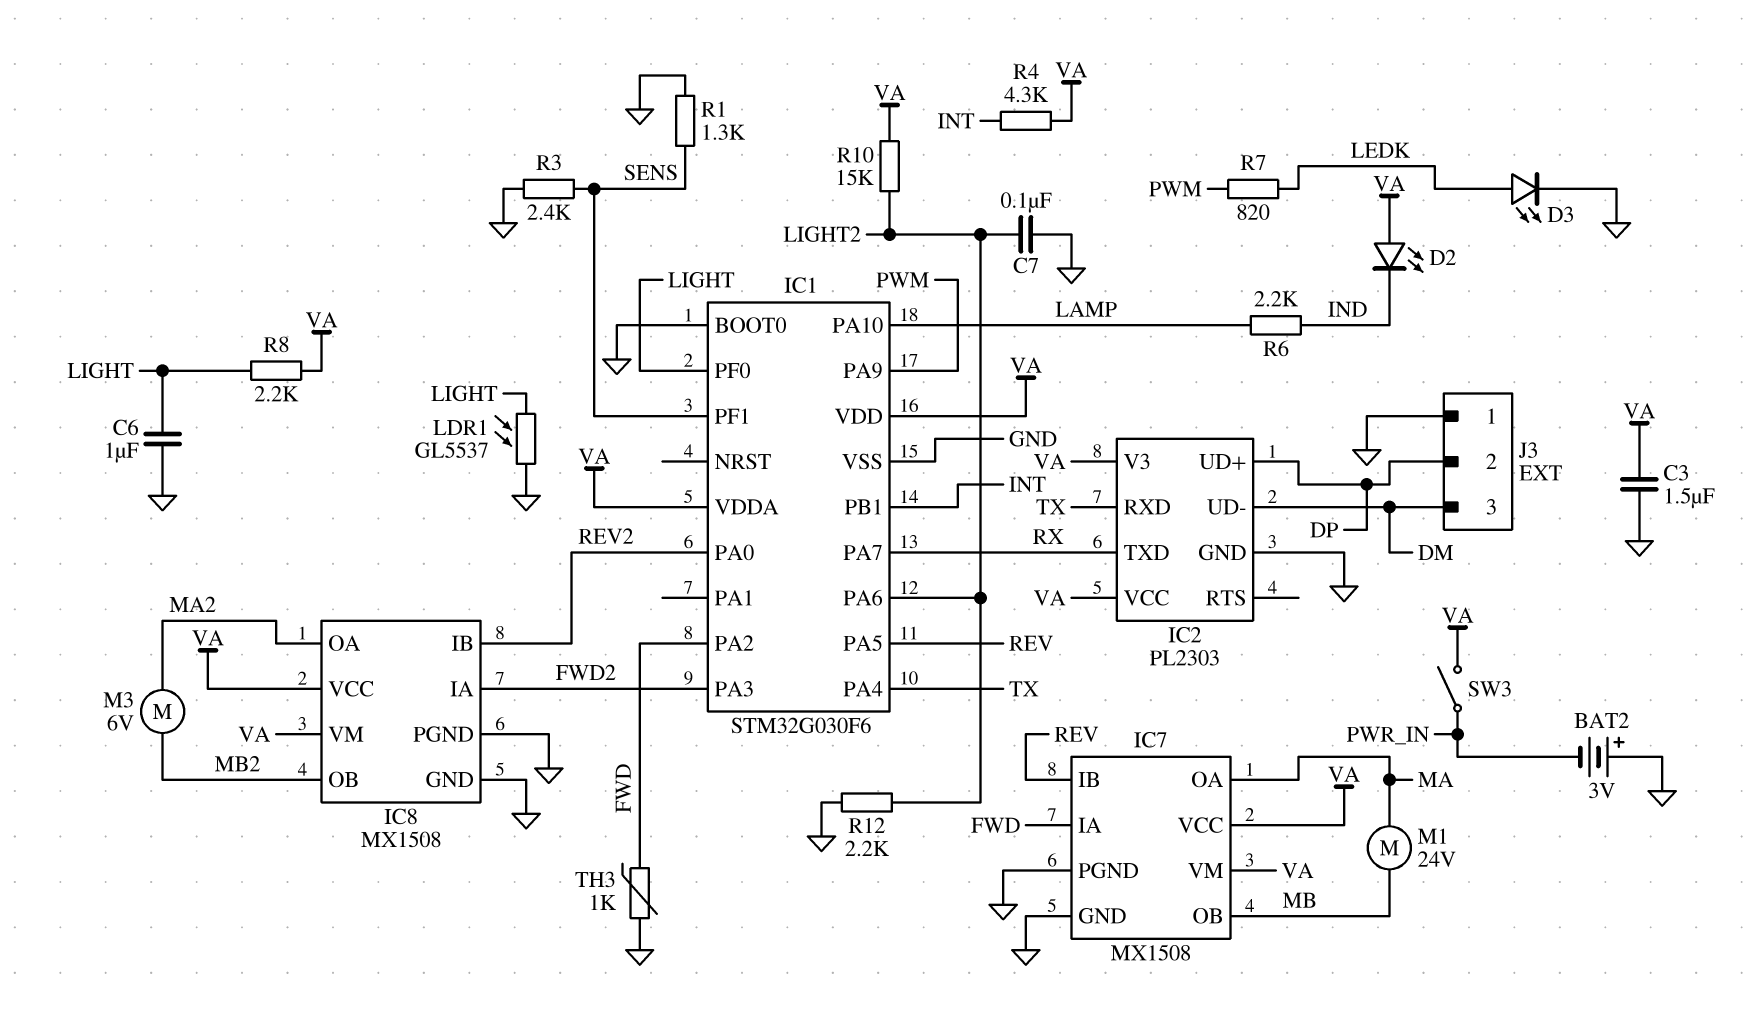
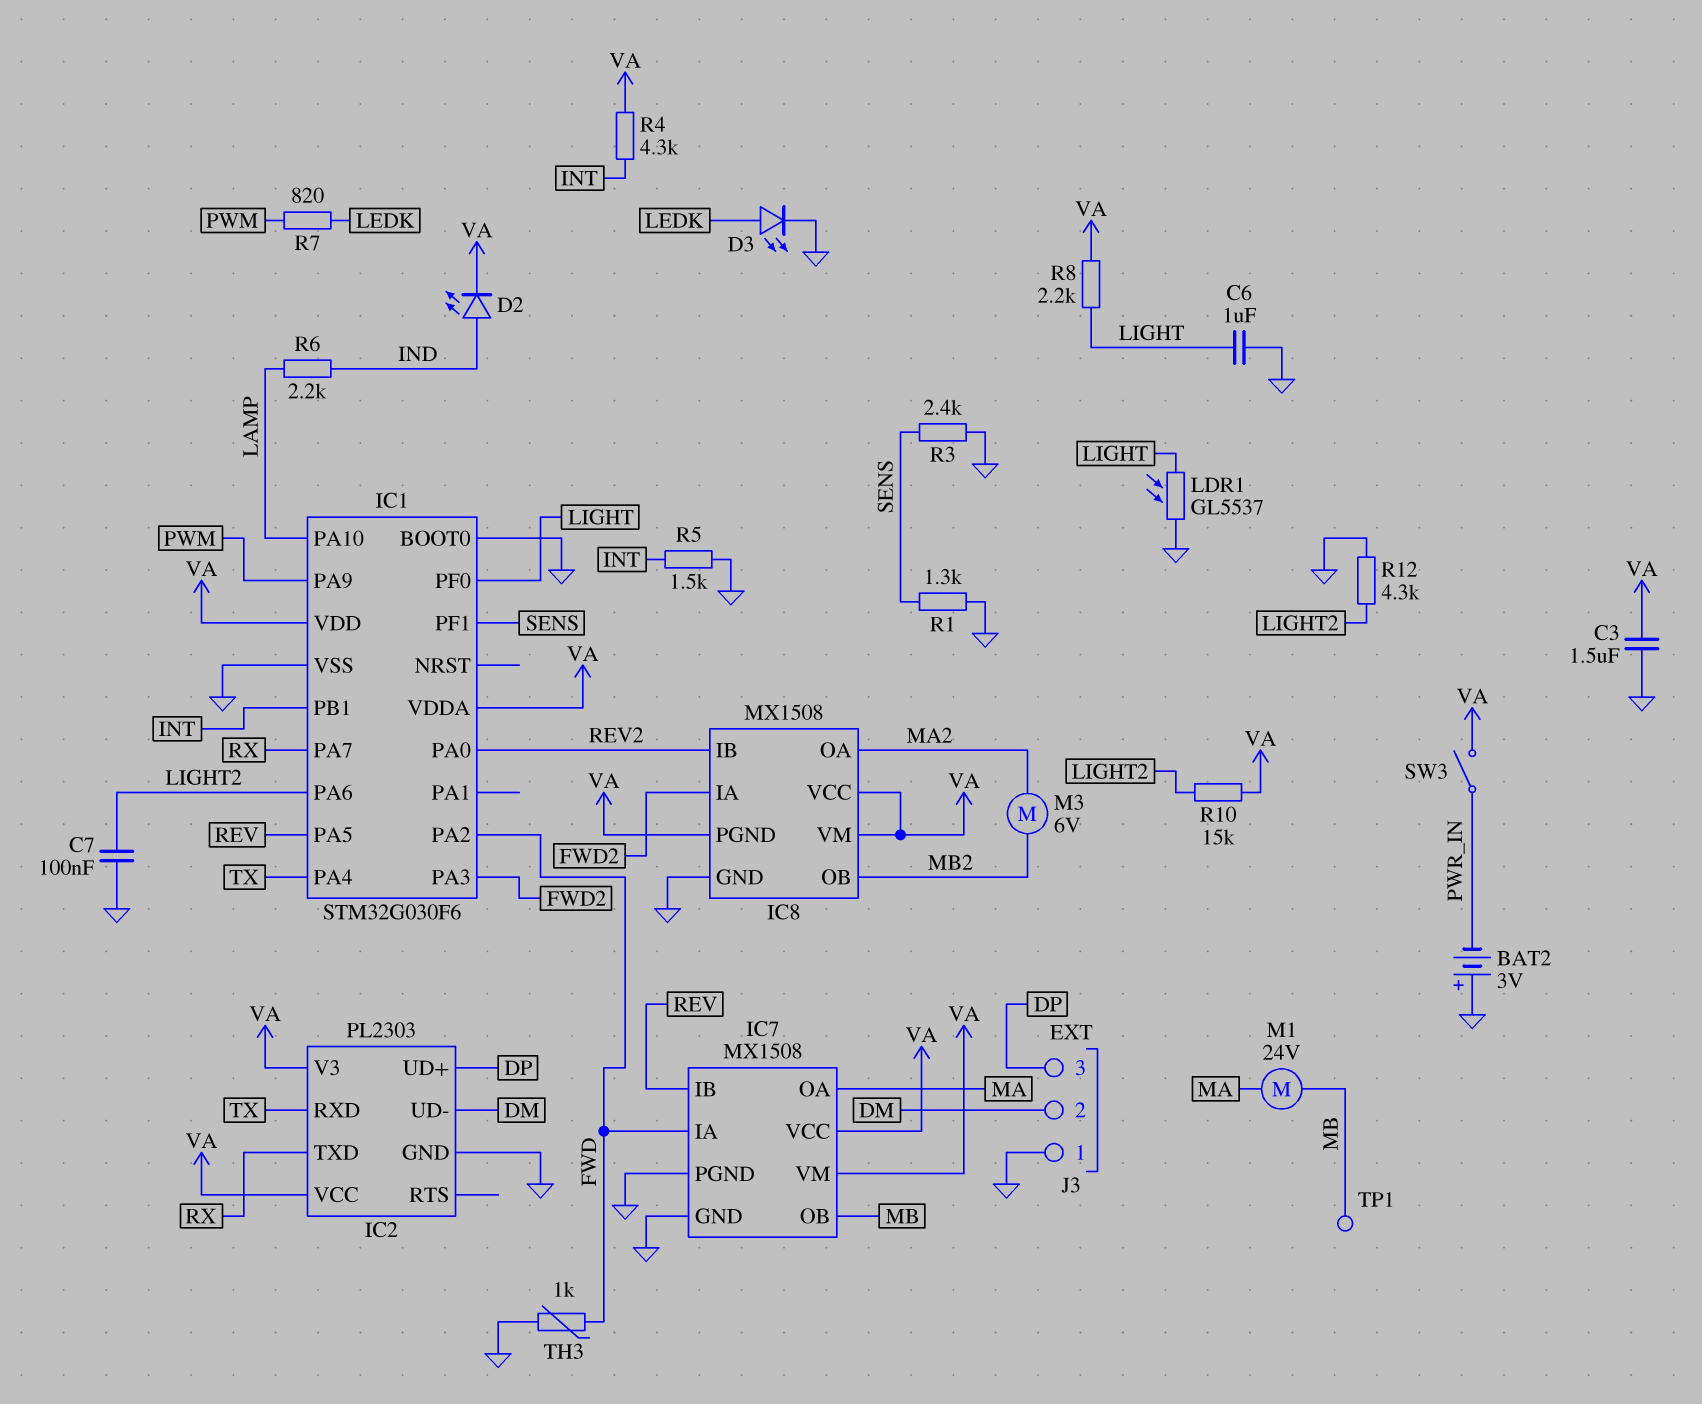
D2: LED (A VA, K IND) -> LED (A IND, K VA)
IC8 pin PGND: GND -> VA
J3 pin 2: DP -> DM
J3 pin 3: DM -> DP
R5: none -> 1.5k (GND, INT)
R12: 2.2k (GND, LIGHT2) -> 4.3k (GND, LIGHT2)
TP1: none -> test point (MB)

